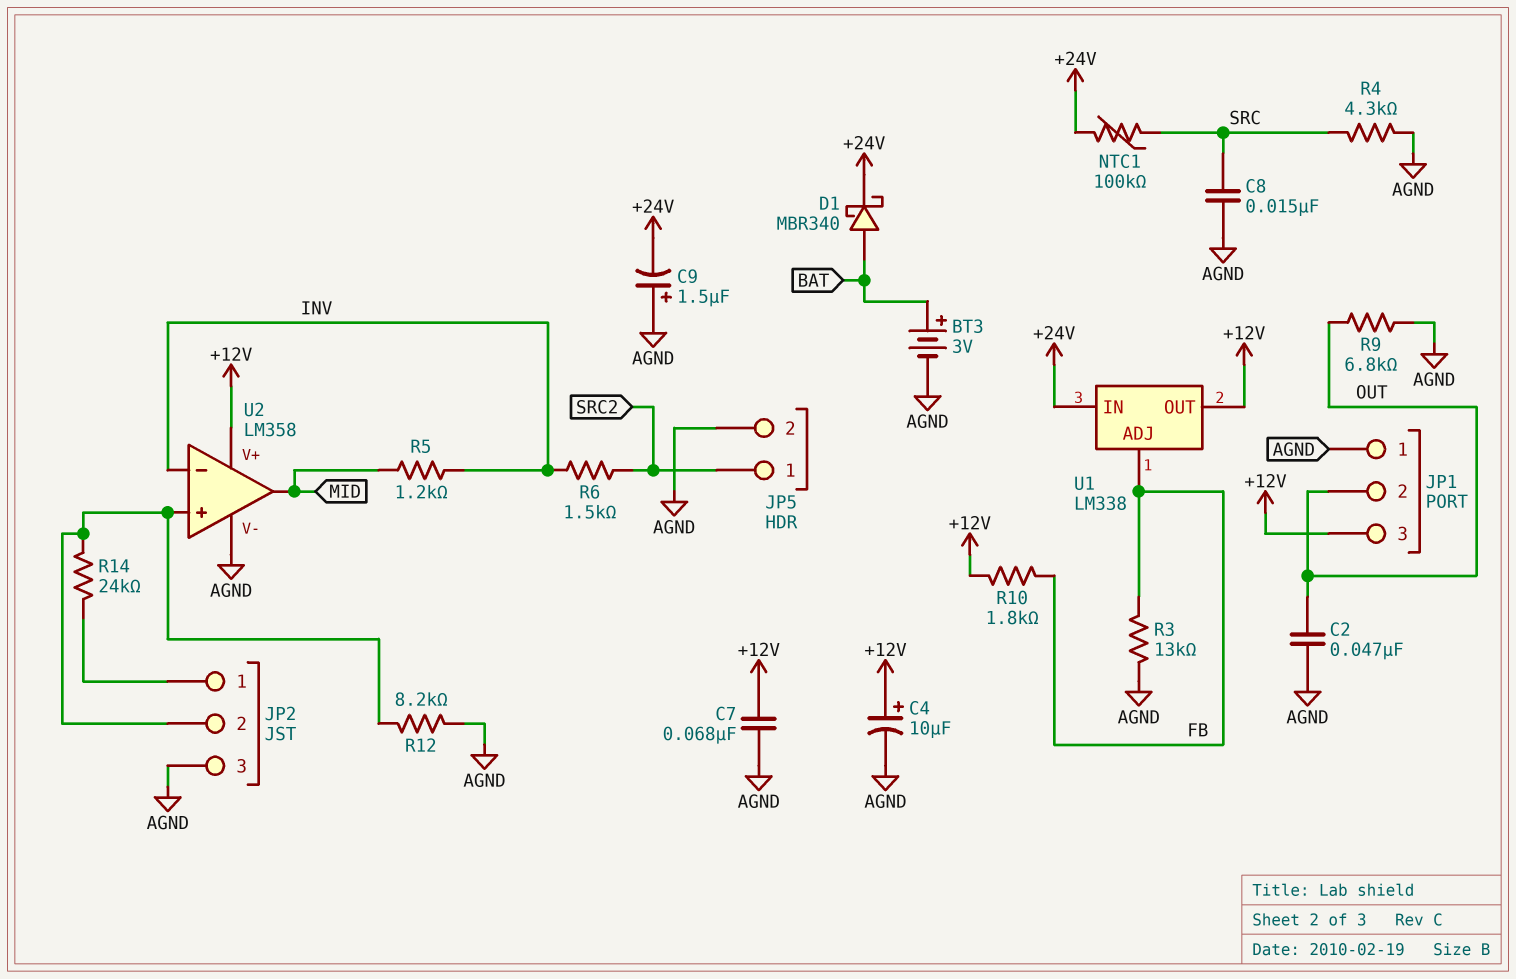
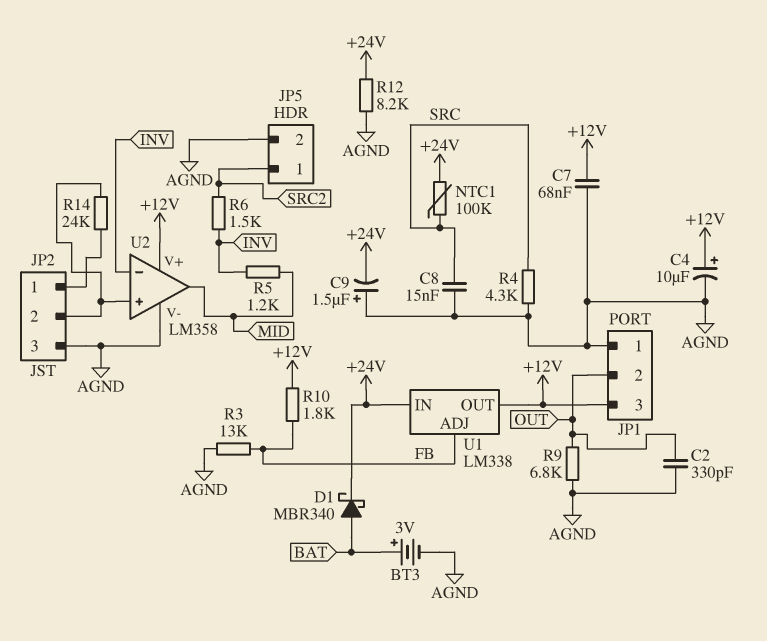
C2: 47nF (AGND, OUT) -> 330pF (AGND, OUT)
R12: 8.2k (AGND, JP2/2) -> 8.2k (+24V, AGND)

